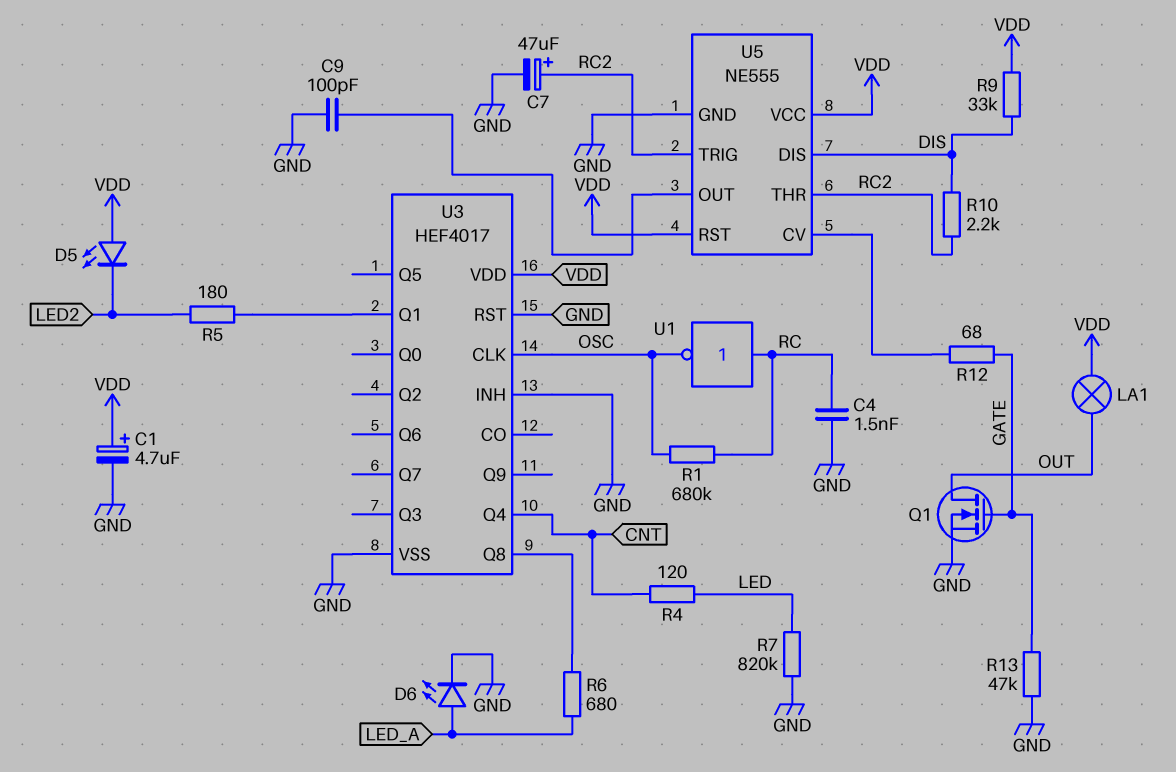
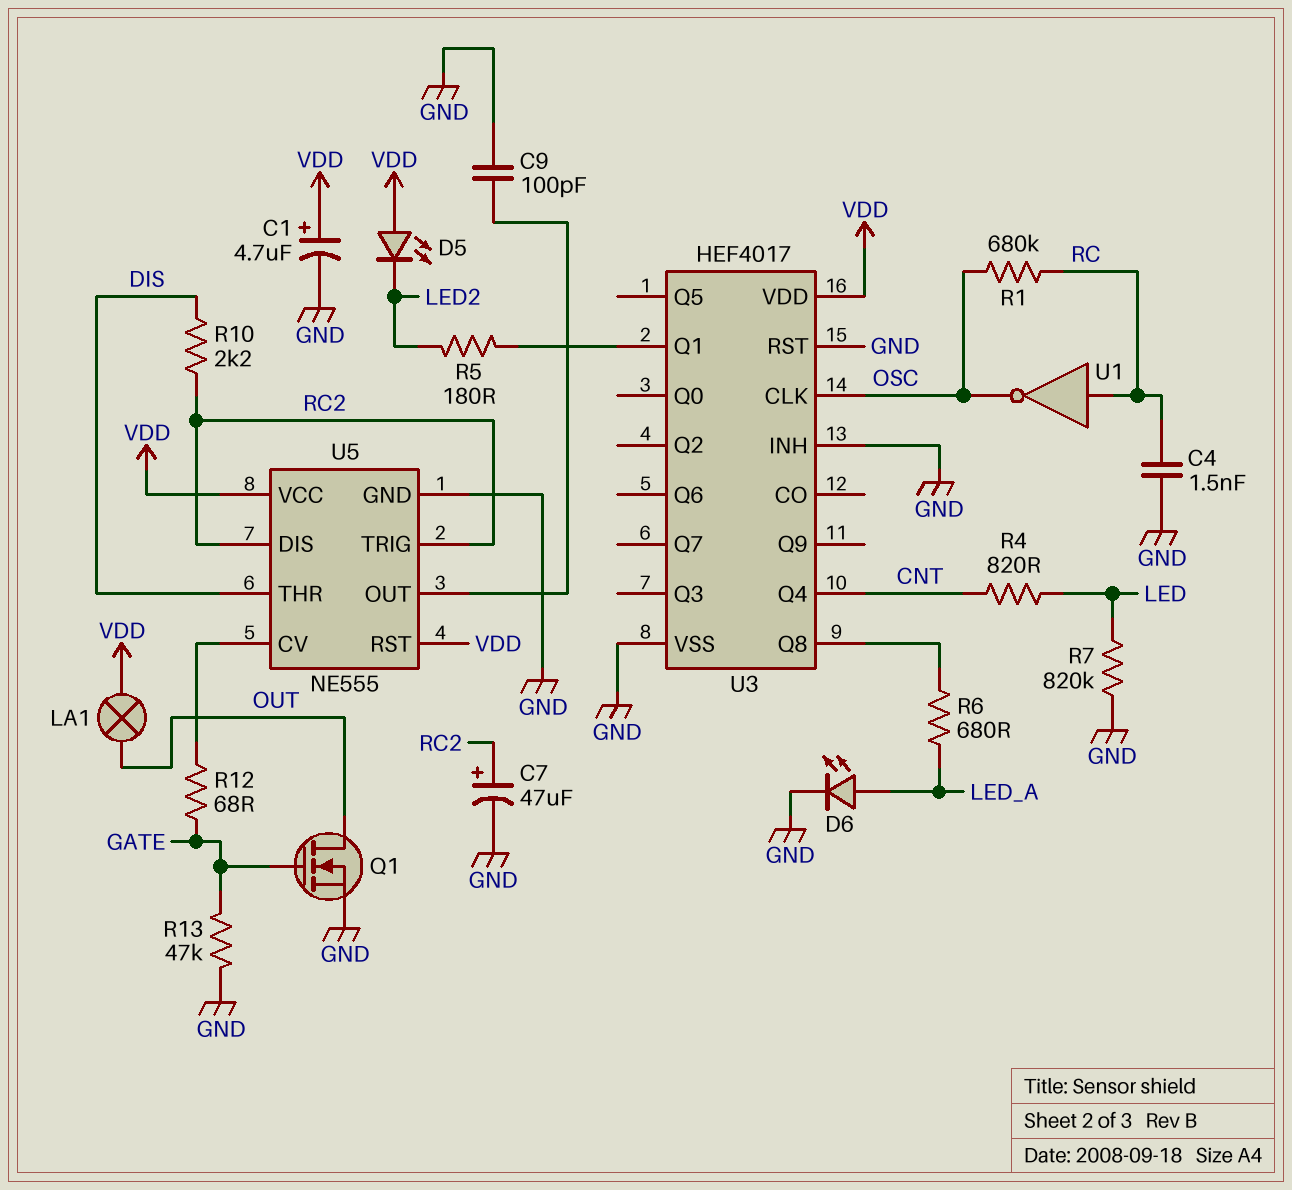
R4: 120 (CNT, LED) -> 820 (CNT, LED)
R9: 33k (DIS, VDD) -> none
U5 pin DIS: DIS -> RC2
U5 pin THR: RC2 -> DIS

